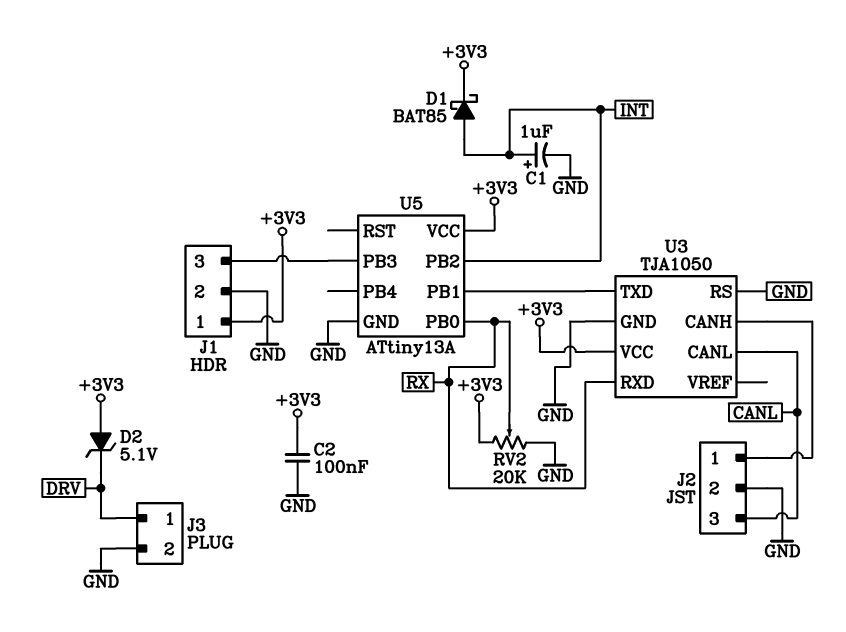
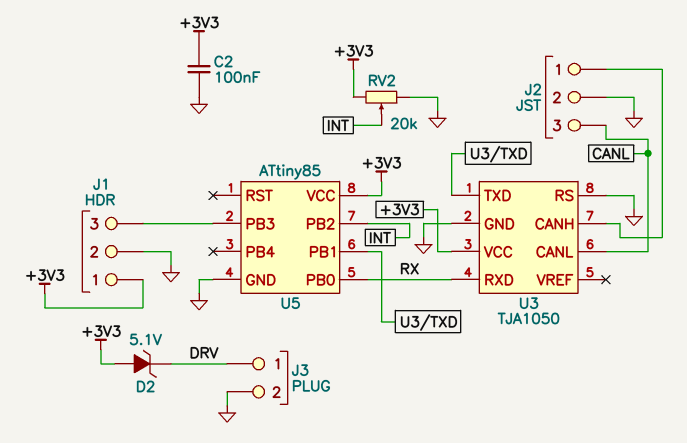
C1: 1uF (plus INT, minus GND) -> none
D1: schottky BAT85 (A INT, K +3V3) -> none
RV2: 20k (+3V3, GND, wiper RX) -> 20k (+3V3, GND, wiper INT)
U5: ATtiny13A -> ATtiny85

